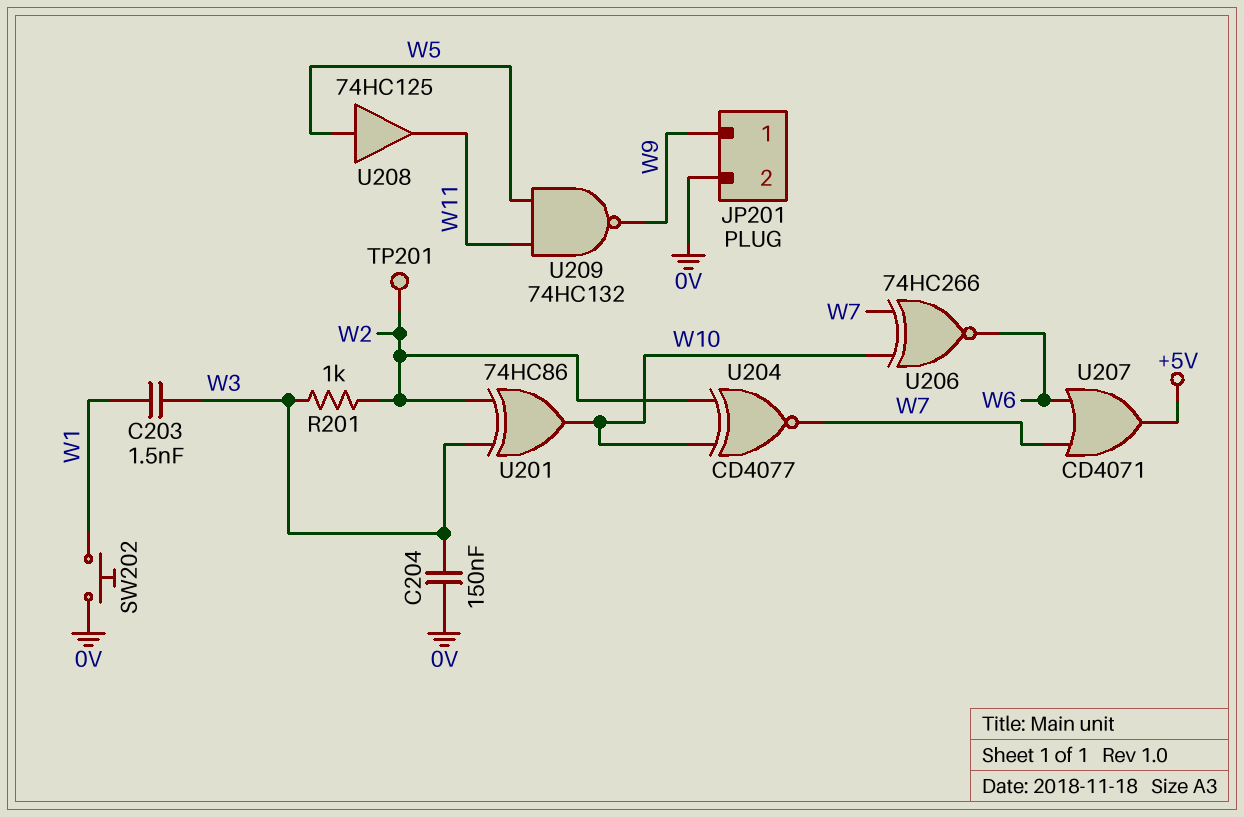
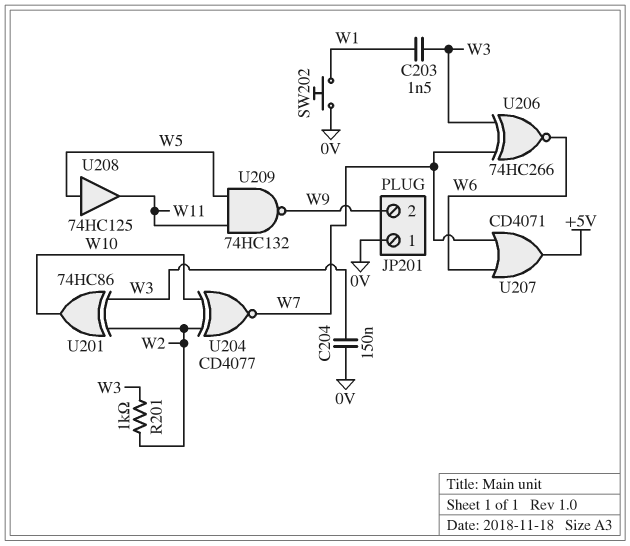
JP201 pin 1: W9 -> 0V
JP201 pin 2: 0V -> W9
TP201: test point (W2) -> none
U206: XNOR 74HC266 (in W7, in W10, out W6) -> XNOR 74HC266 (in W3, in W7, out W6)

